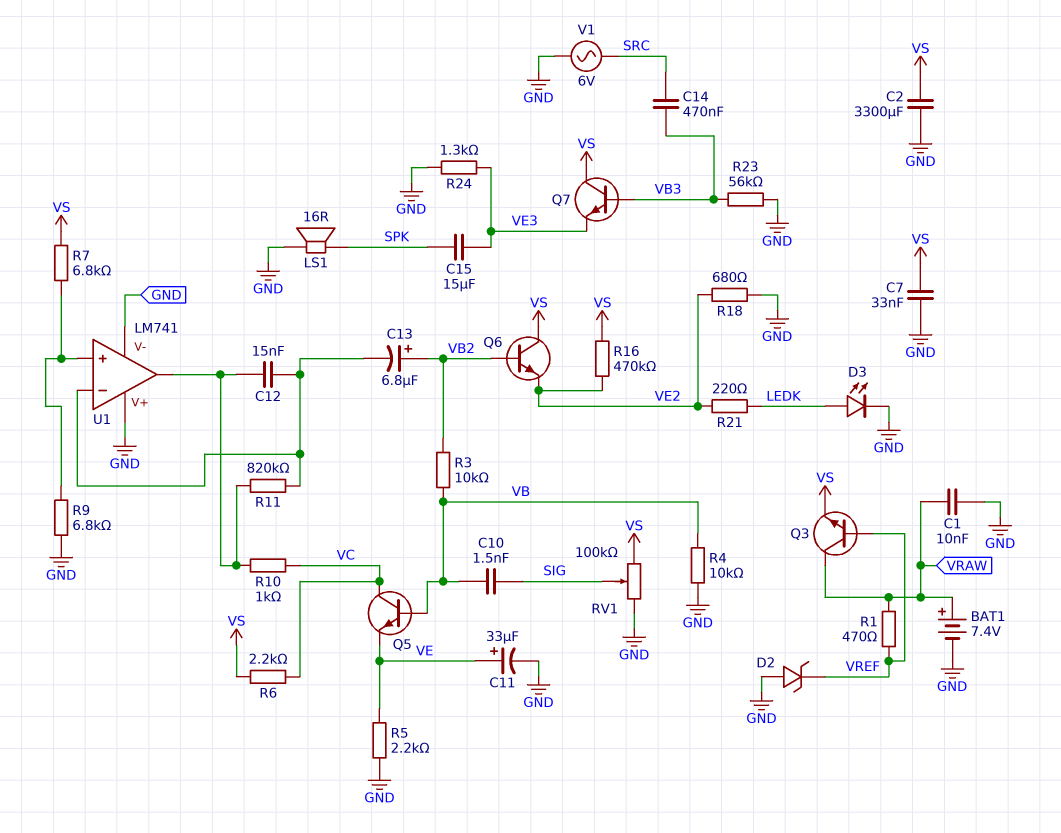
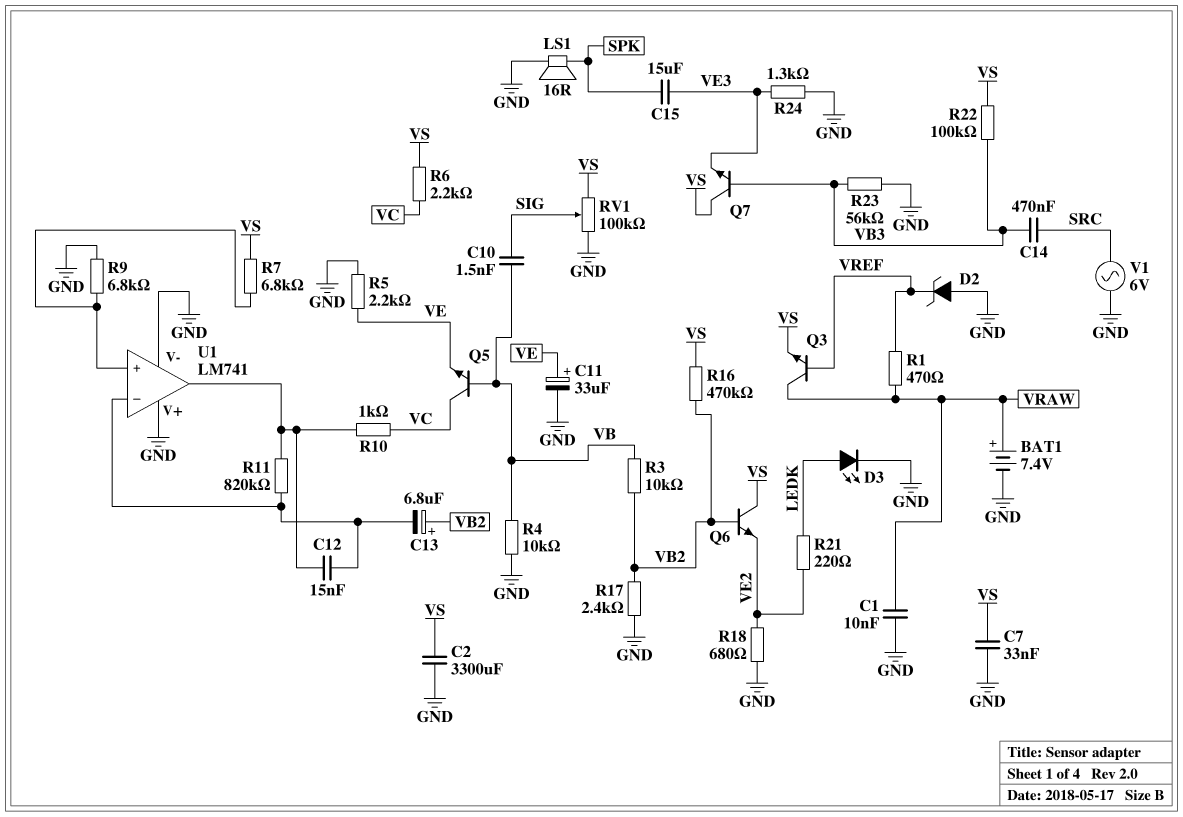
R16: 470k (VE2, VS) -> 470k (VB2, VS)
R17: none -> 2.4k (GND, VB2)
R22: none -> 100k (VB3, VS)

